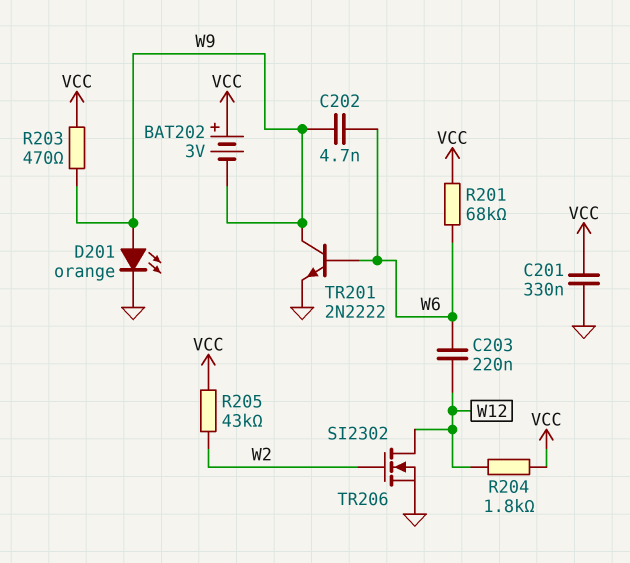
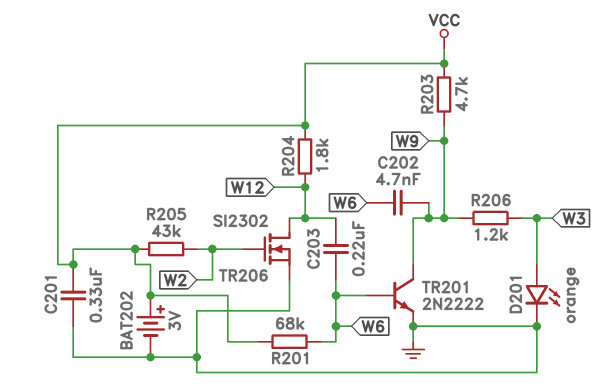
BAT202: 3V (plus VCC, minus W9) -> 3V (plus VCC, minus GND)
D201: LED orange (A W9, K GND) -> LED orange (A W3, K GND)
R203: 470 (VCC, W9) -> 4.7k (VCC, W9)
R206: none -> 1.2k (W3, W9)

